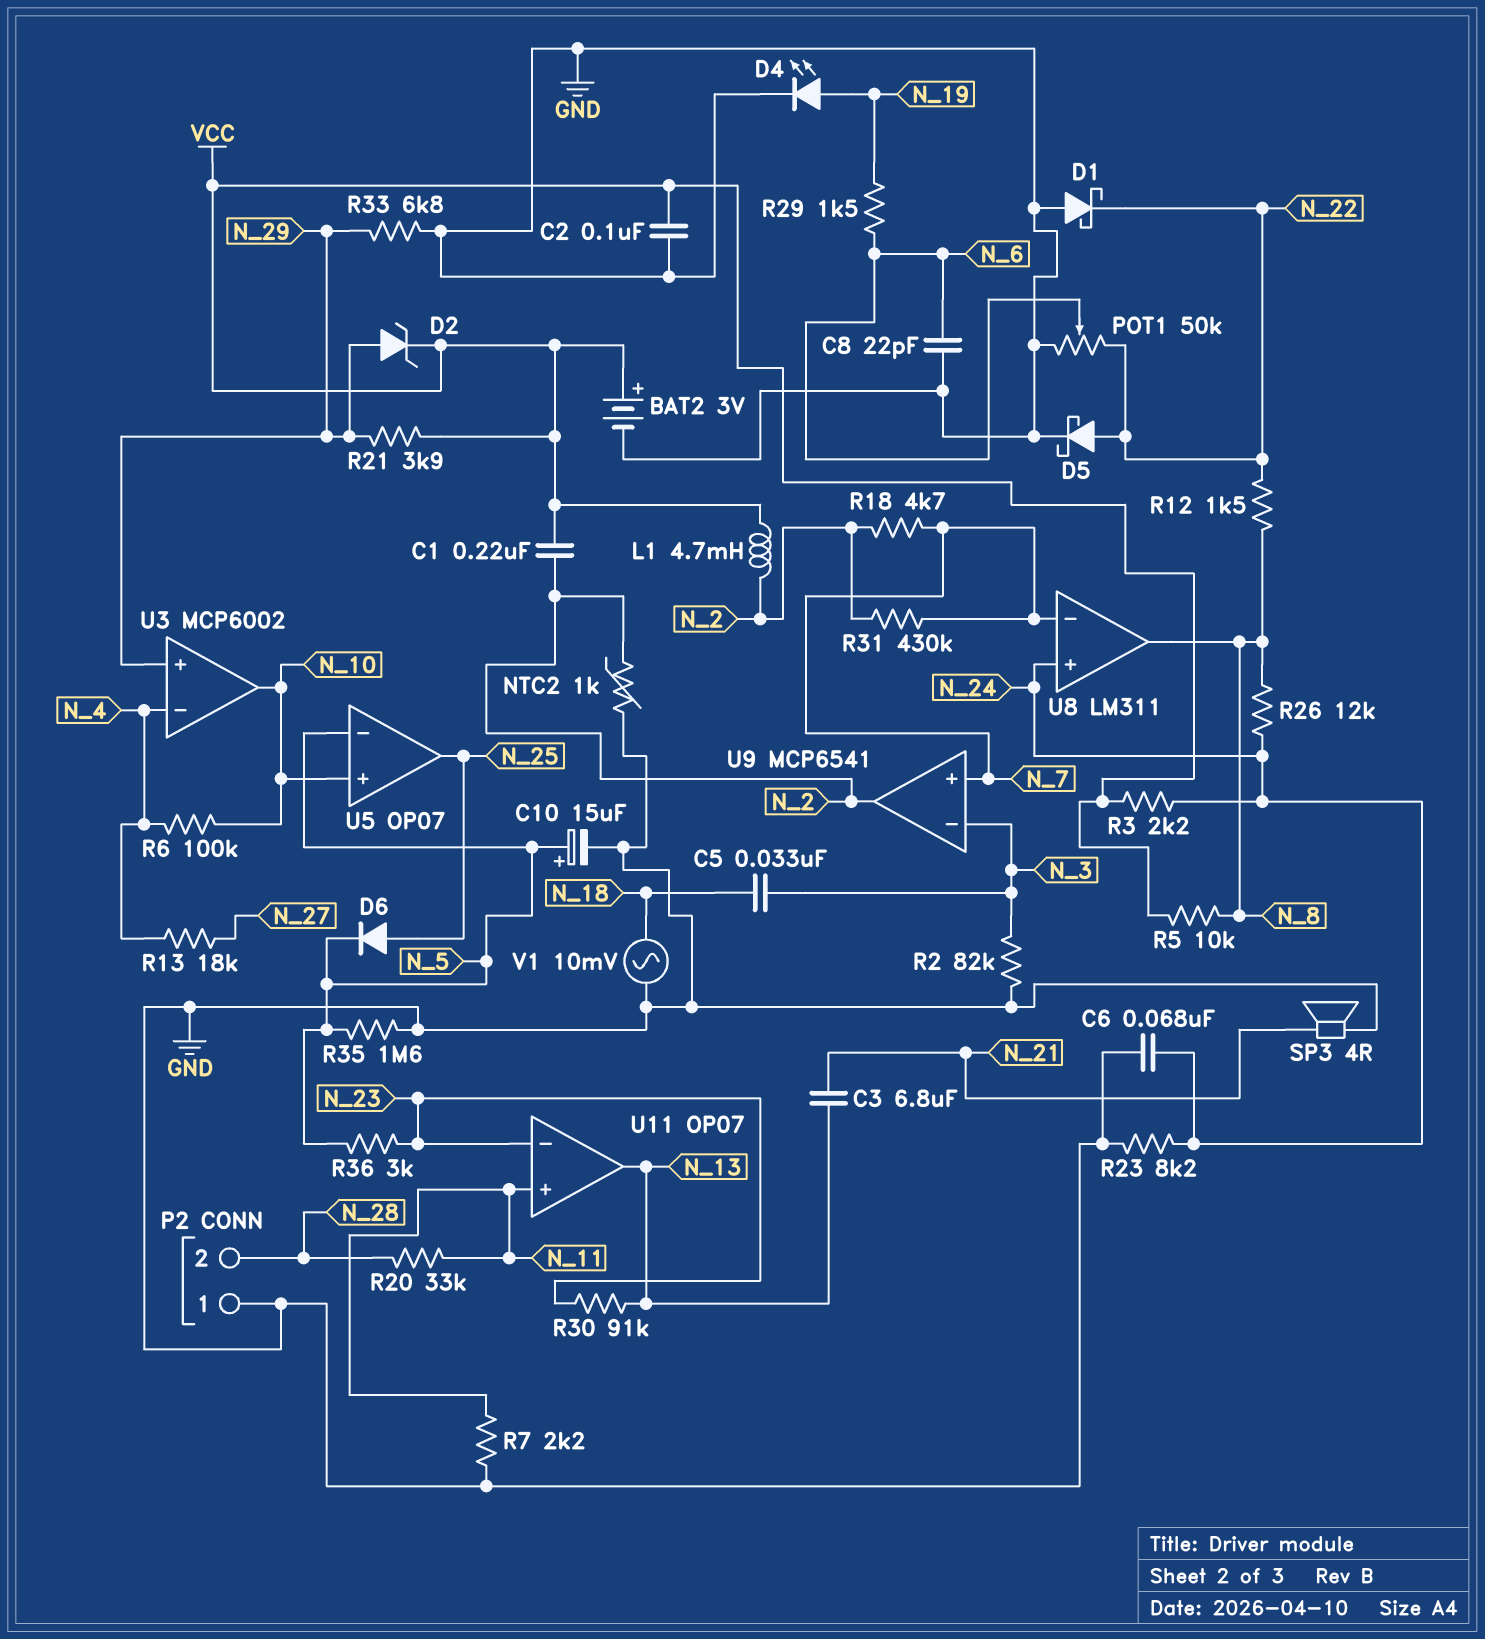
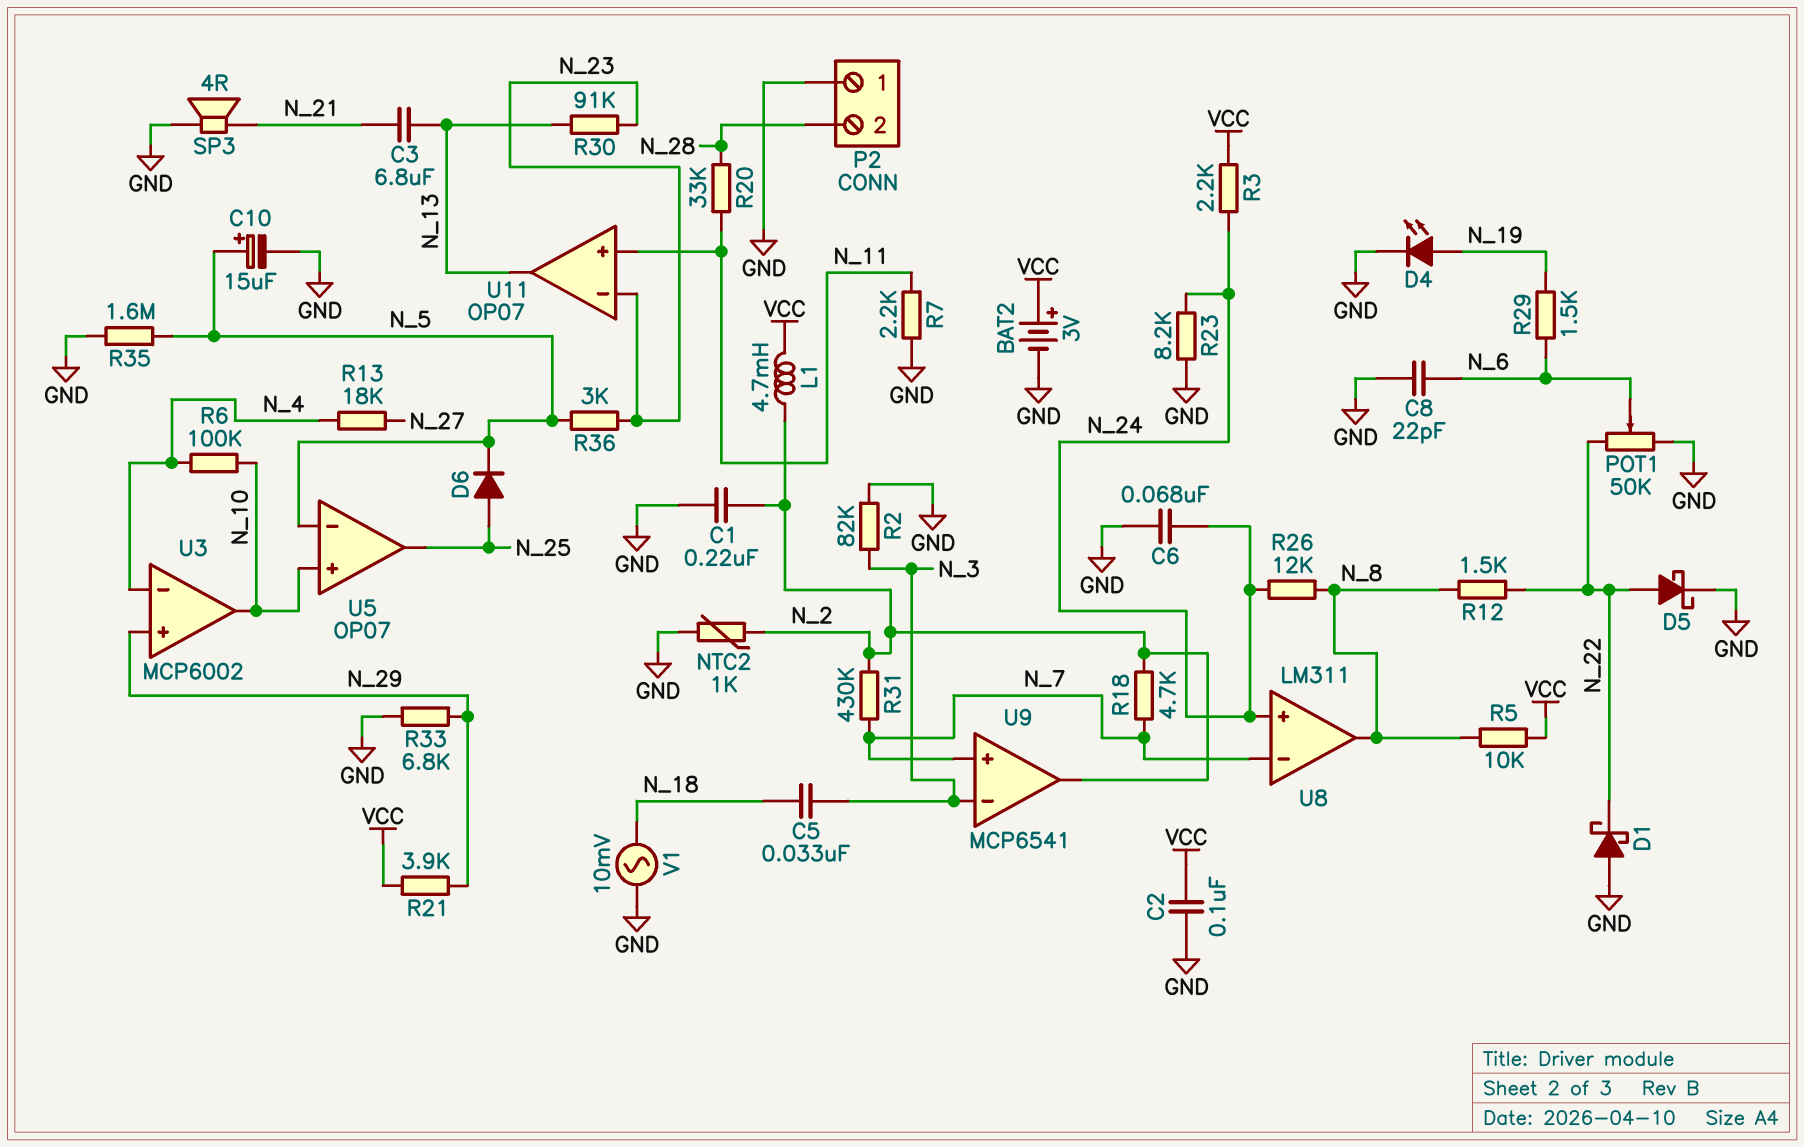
C1: 220nF (N_2, VCC) -> 220nF (GND, N_2)
D2: zener (A N_29, K VCC) -> none

